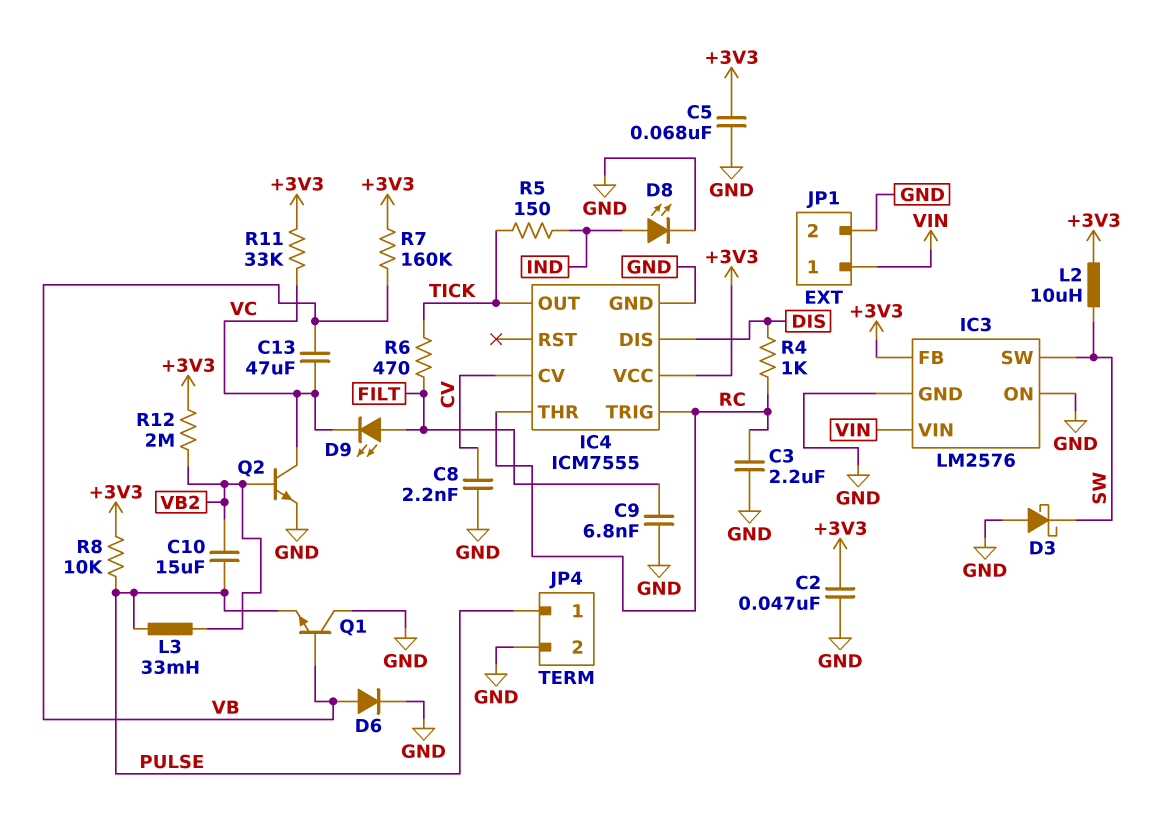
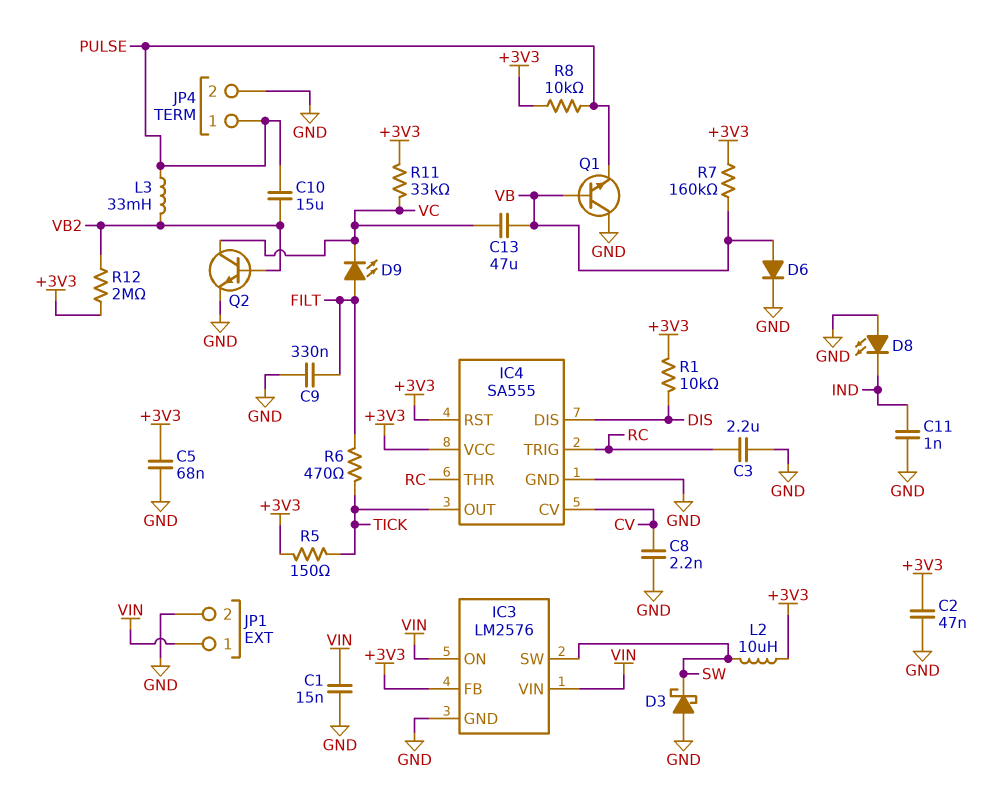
C1: none -> 15nF (GND, VIN)
C9: 6.8nF (FILT, GND) -> 330nF (FILT, GND)
C11: none -> 1nF (GND, IND)
D8: LED (A IND, K GND) -> LED (A GND, K IND)
IC3 pin ON: GND -> VIN
IC4: ICM7555 -> SA555
IC4 pin RST: none -> +3V3
R1: none -> 10k (+3V3, DIS)
R4: 1k (DIS, RC) -> none
R5: 150 (IND, TICK) -> 150 (+3V3, TICK)

